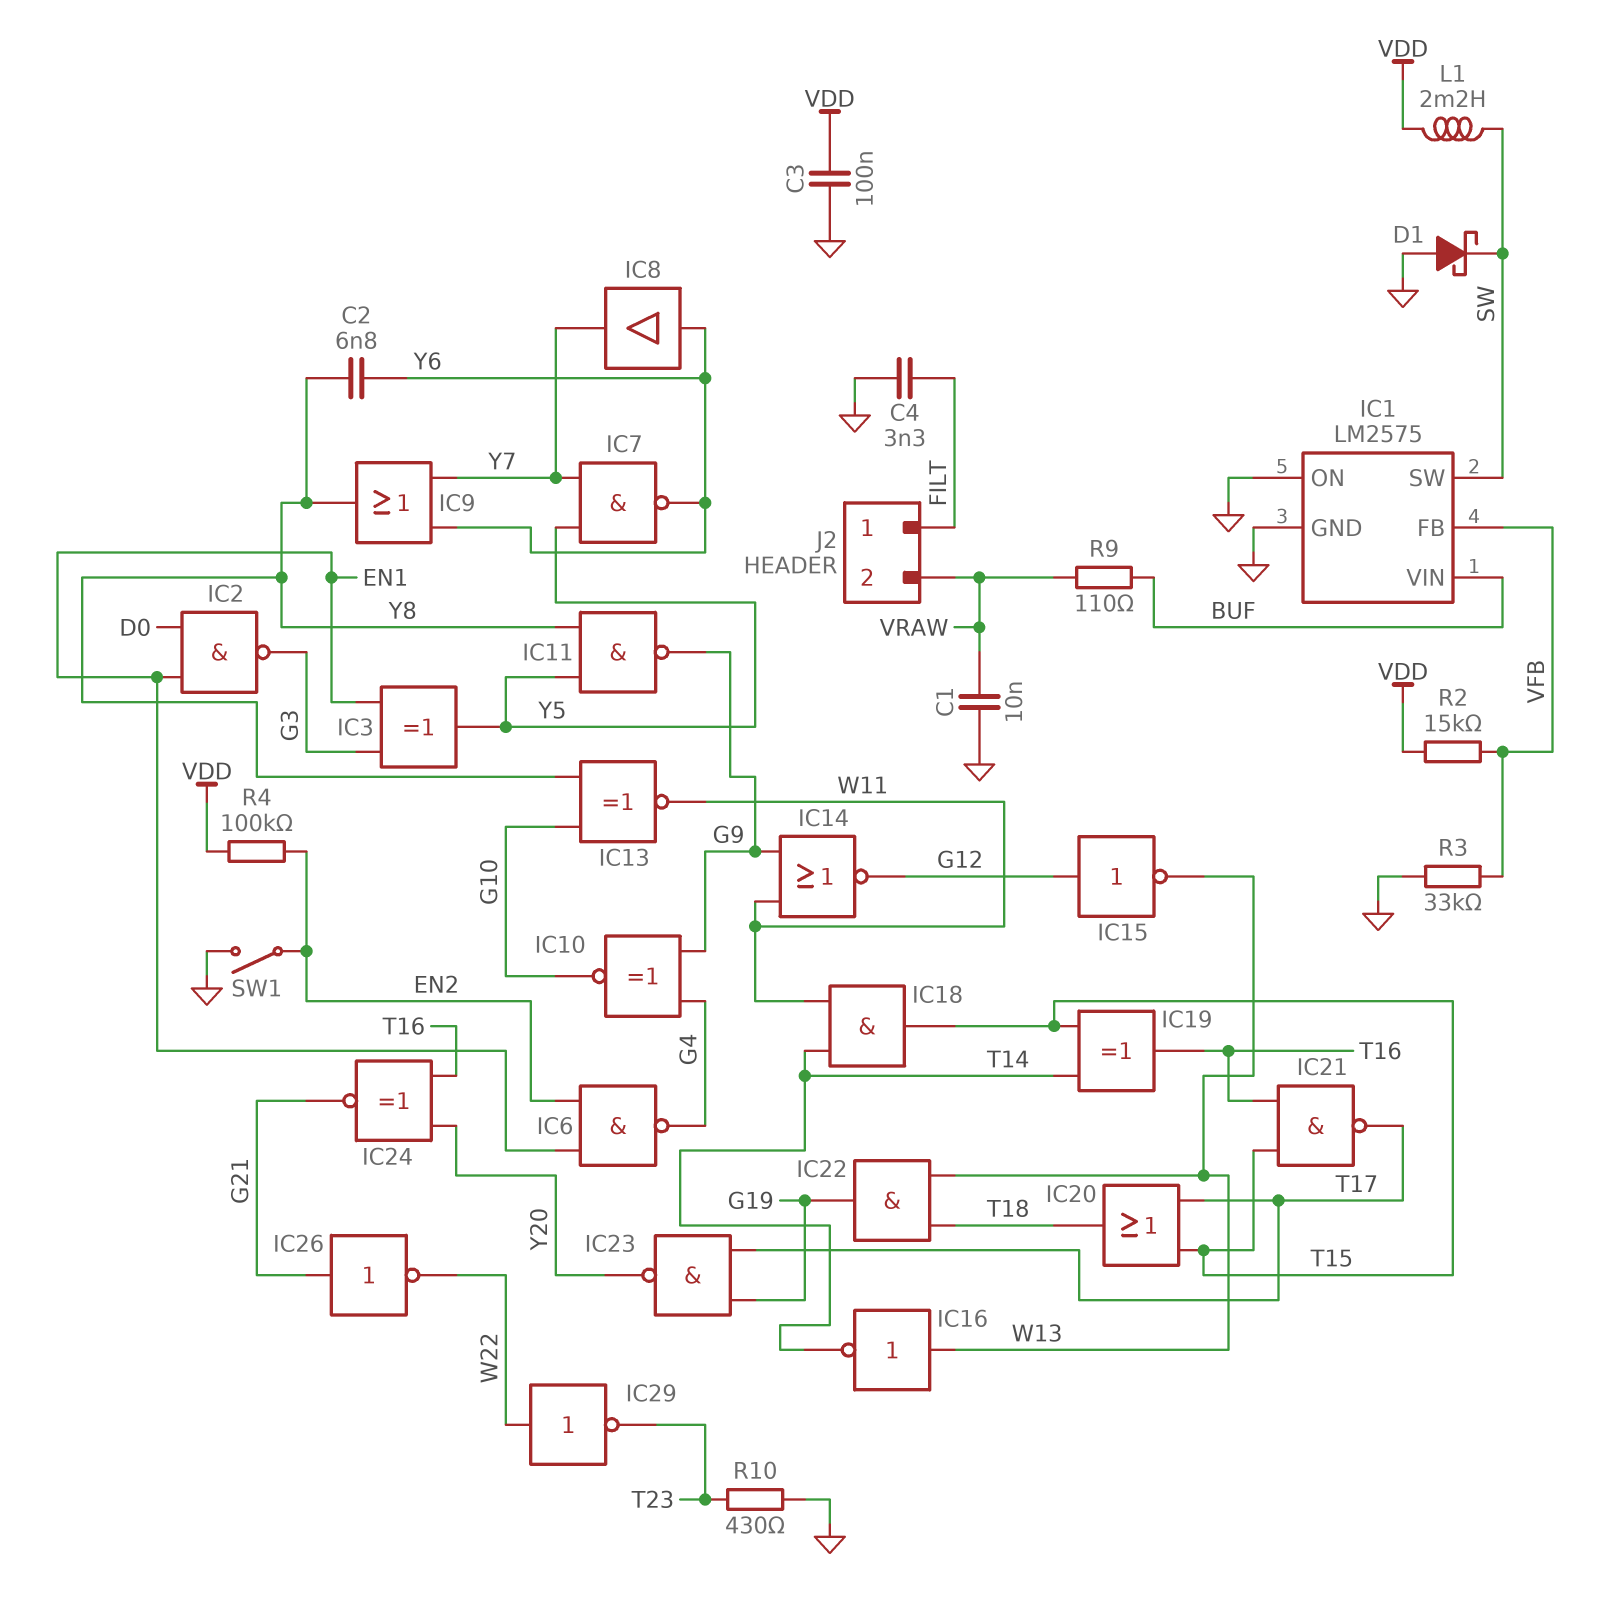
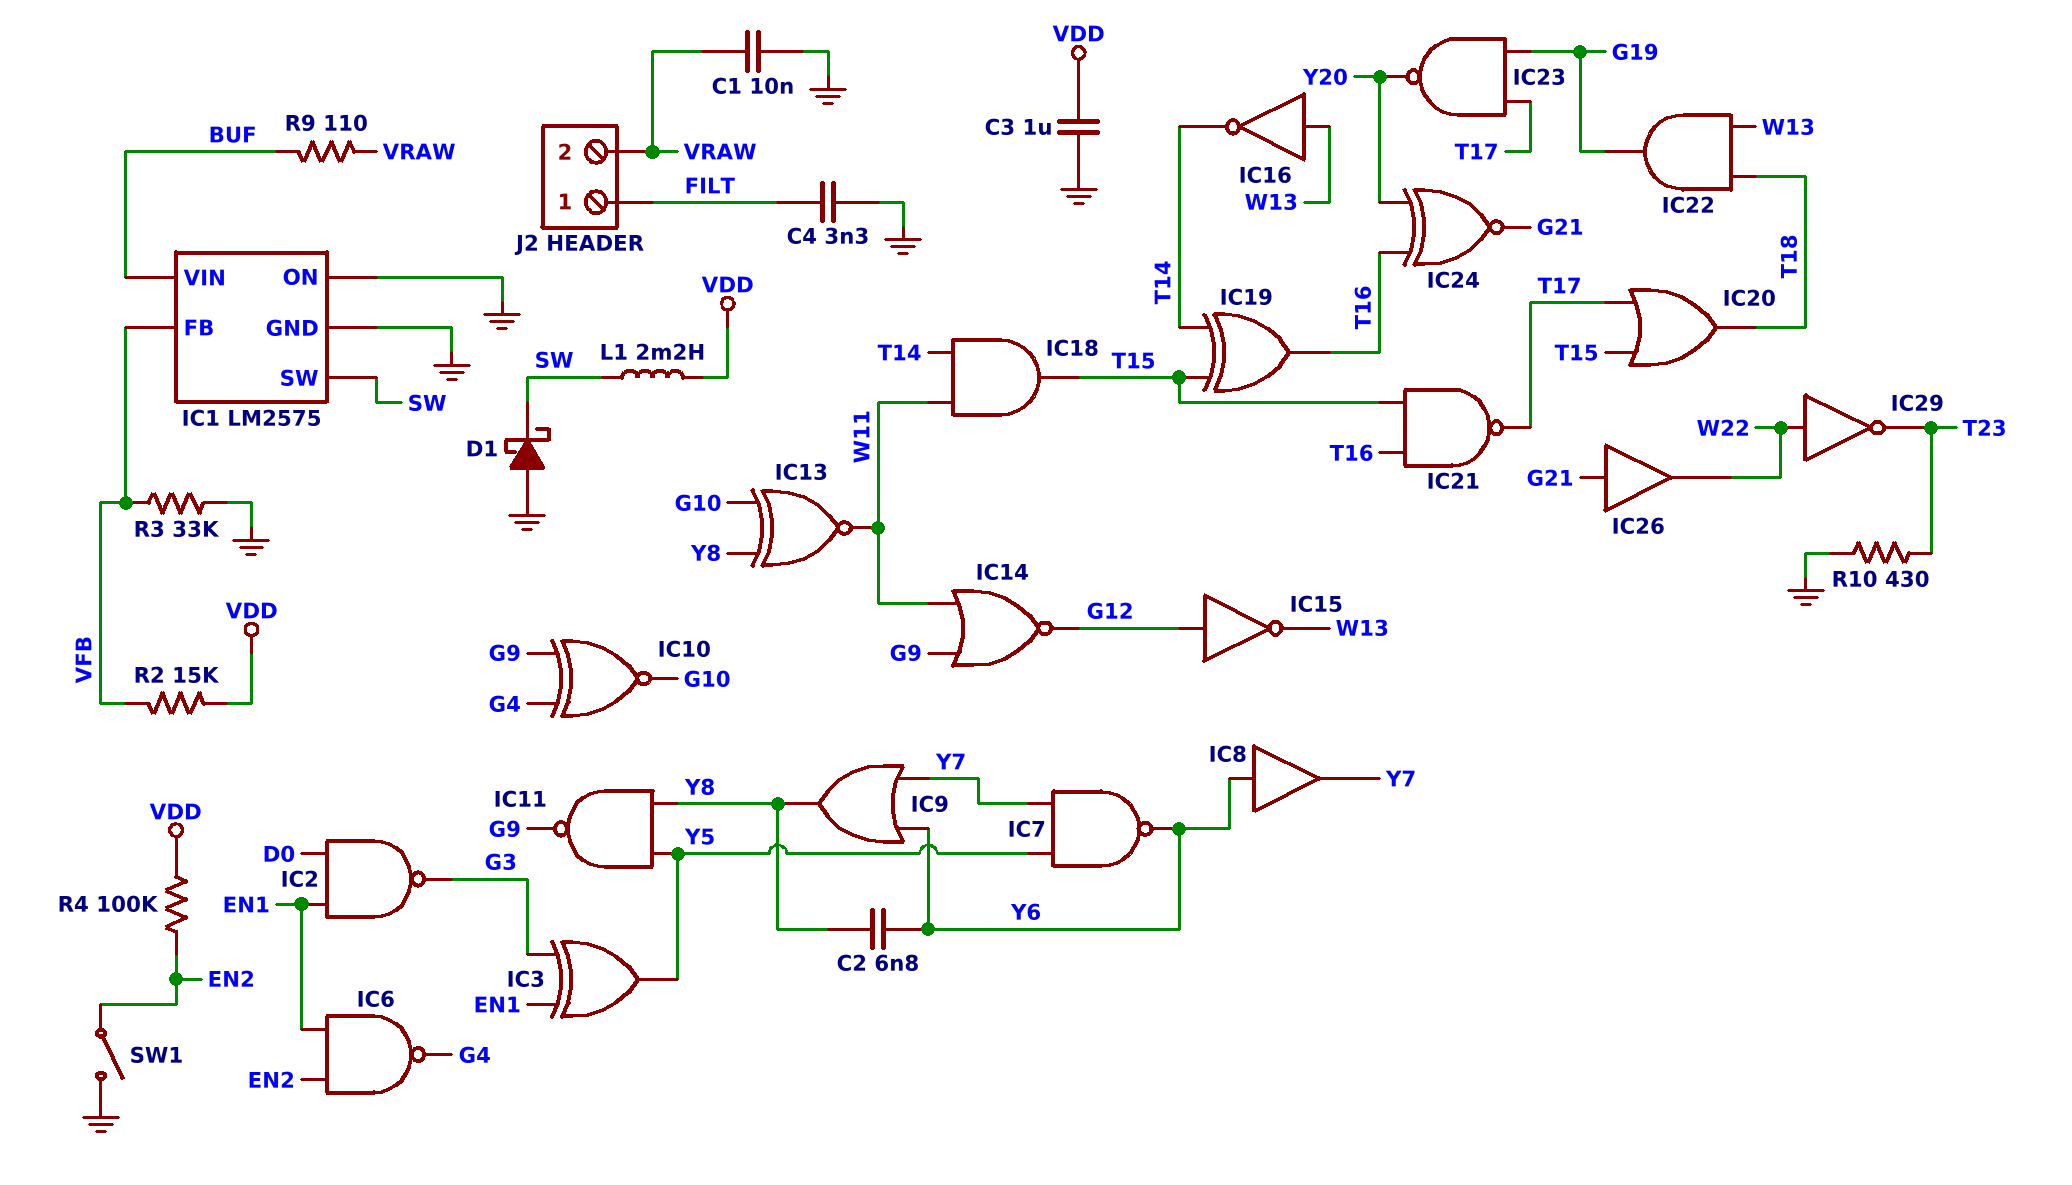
C3: 100nF (GND, VDD) -> 1uF (GND, VDD)
IC26: NOT (in G21, out W22) -> buffer (in G21, out W22)

